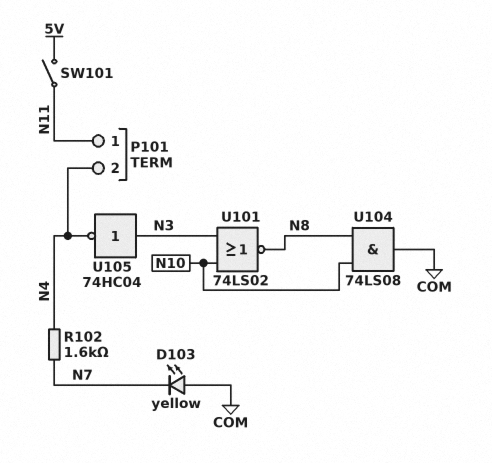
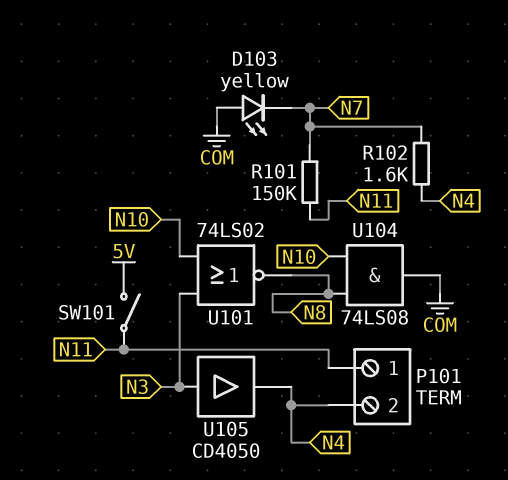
R101: none -> 150k (N7, N11)
U105: NOT 74HC04 (in N3, out N4) -> buffer CD4050 (in N3, out N4)

